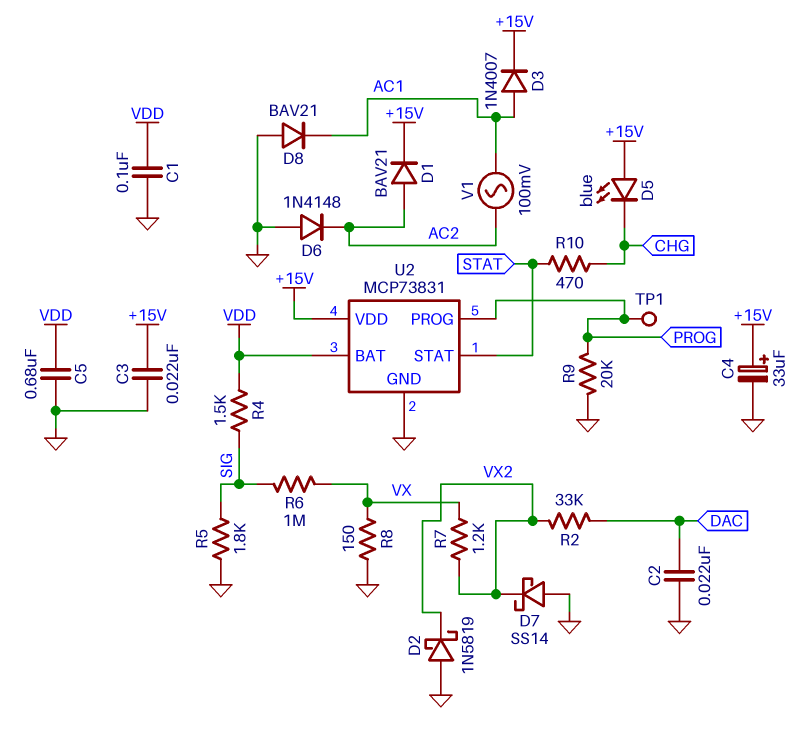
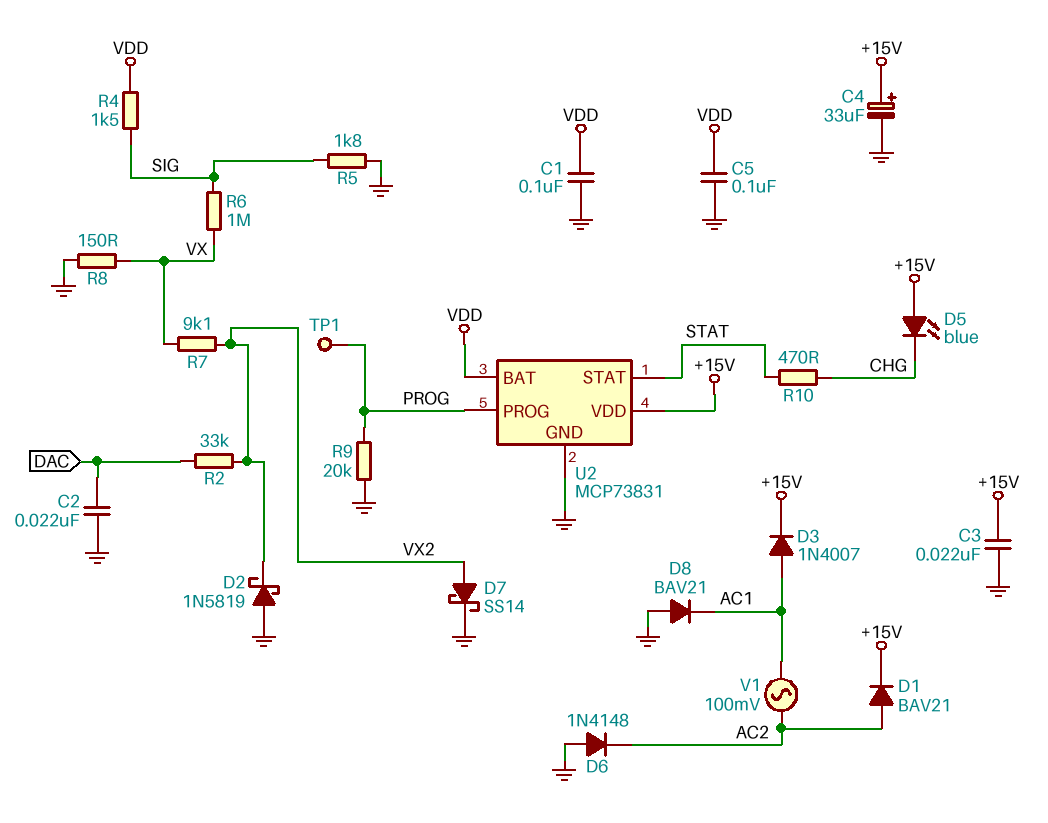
C5: 680nF (GND, VDD) -> 100nF (GND, VDD)
D7: schottky SS14 (A GND, K VX2) -> schottky SS14 (A VX2, K GND)
R7: 1.2k (VX, VX2) -> 9.1k (VX, VX2)

